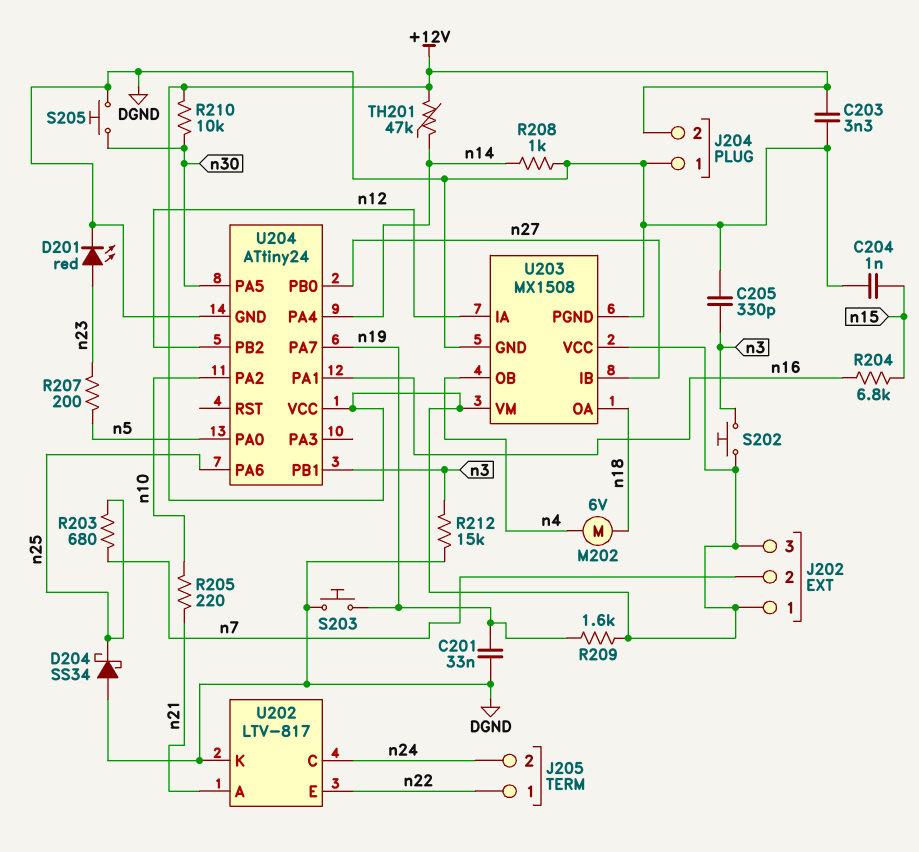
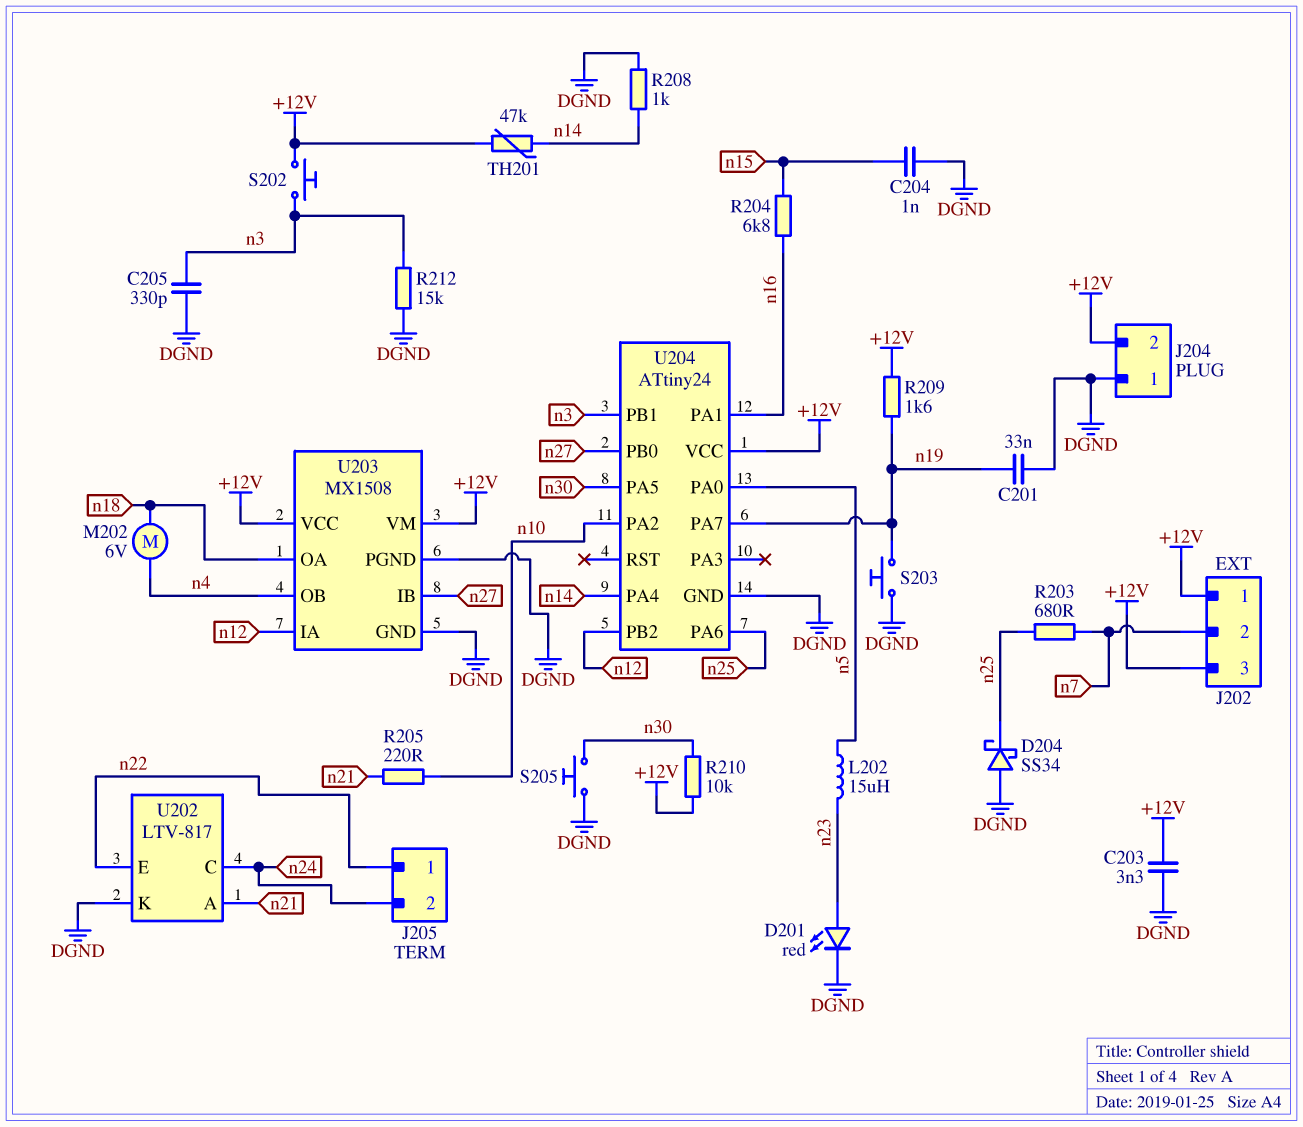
L202: none -> 15uH (n5, n23)
R207: 200 (n5, n23) -> none

